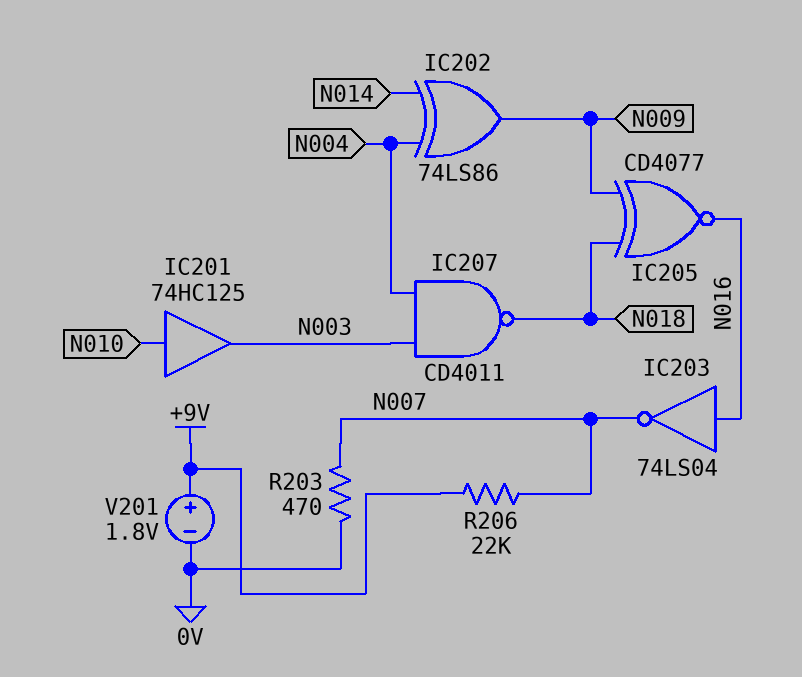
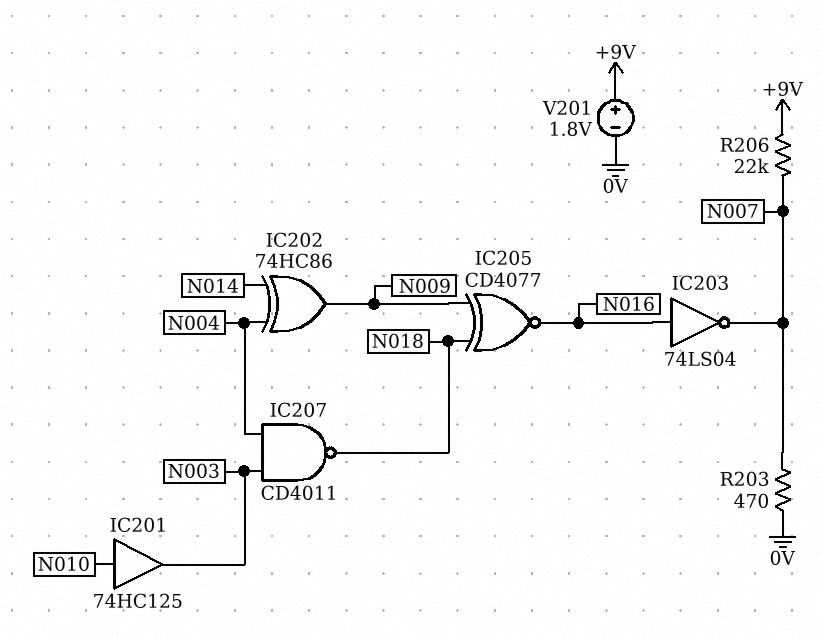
IC202: XOR 74LS86 (in N004, in N014, out N009) -> XOR 74HC86 (in N004, in N014, out N009)

